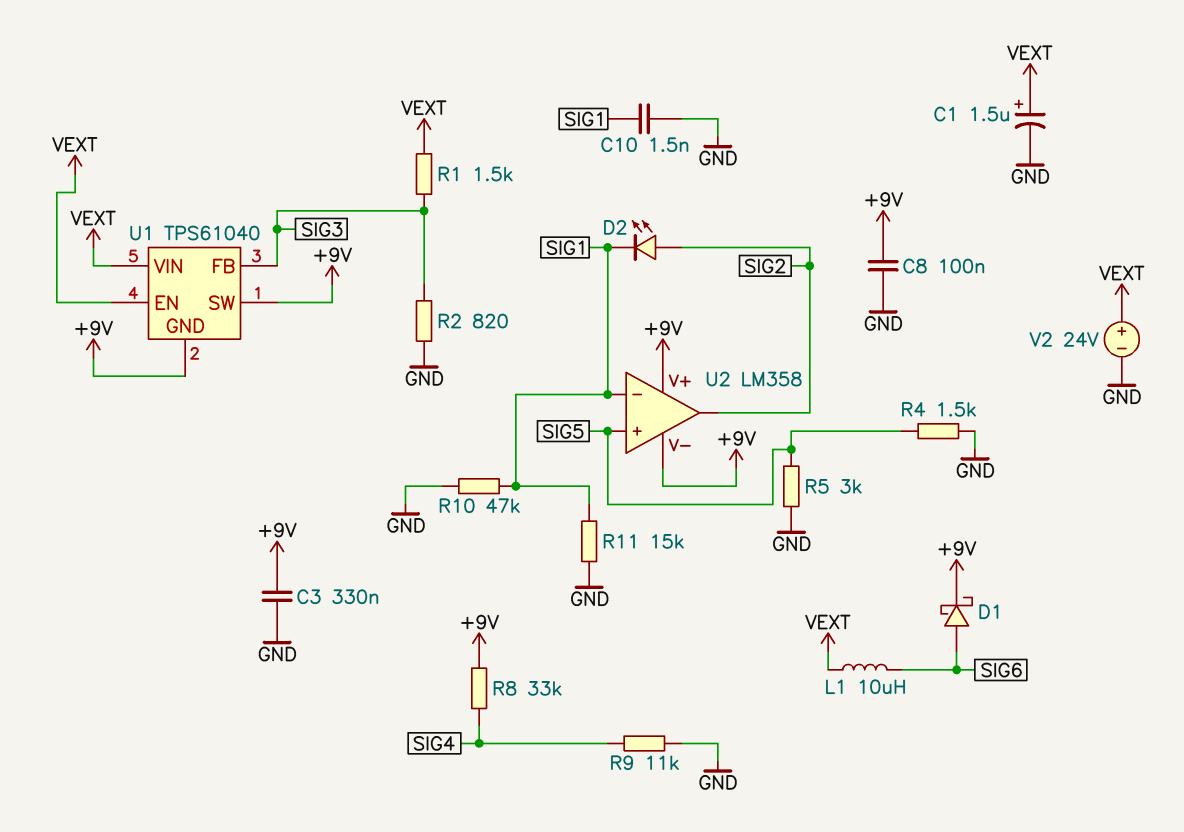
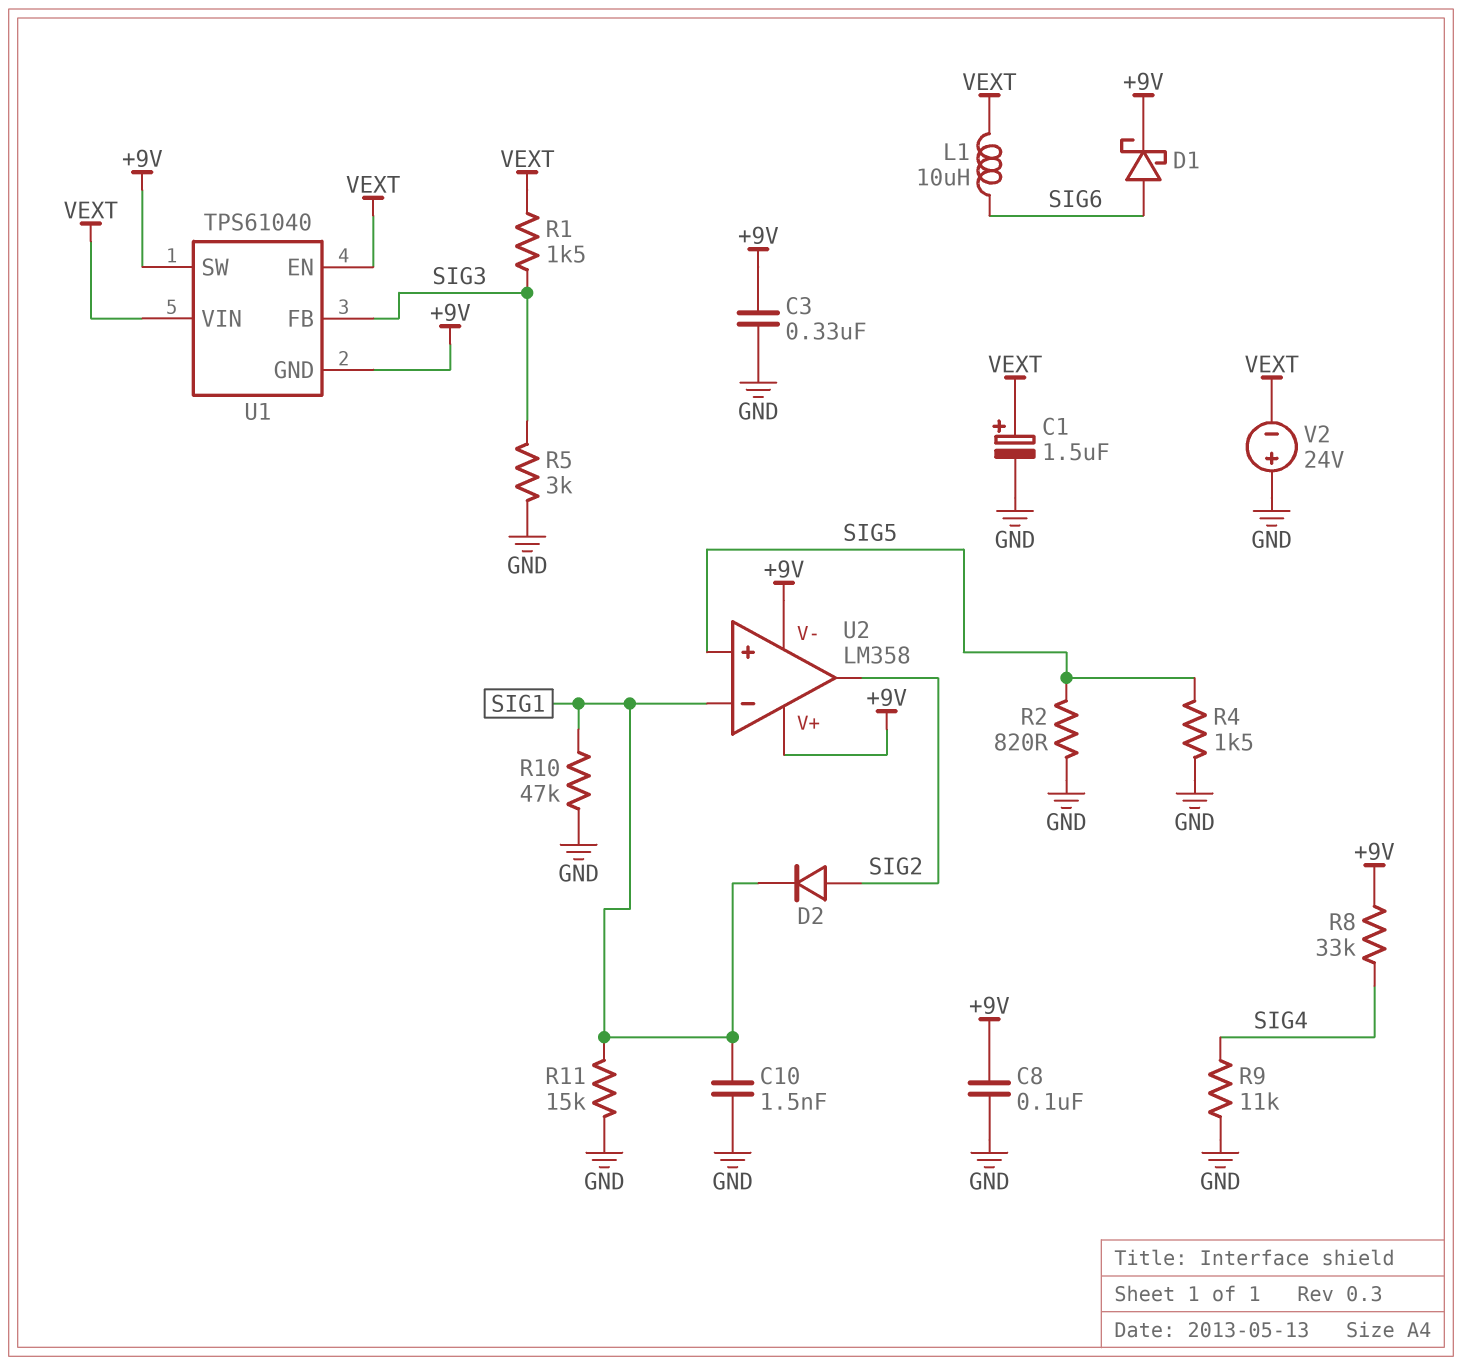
D2: LED (A SIG2, K SIG1) -> diode (A SIG2, K SIG1)
R2: 820 (GND, SIG3) -> 820 (GND, SIG5)
R5: 3k (GND, SIG5) -> 3k (GND, SIG3)
V2: 24V (plus VEXT, minus GND) -> 24V (plus GND, minus VEXT)

